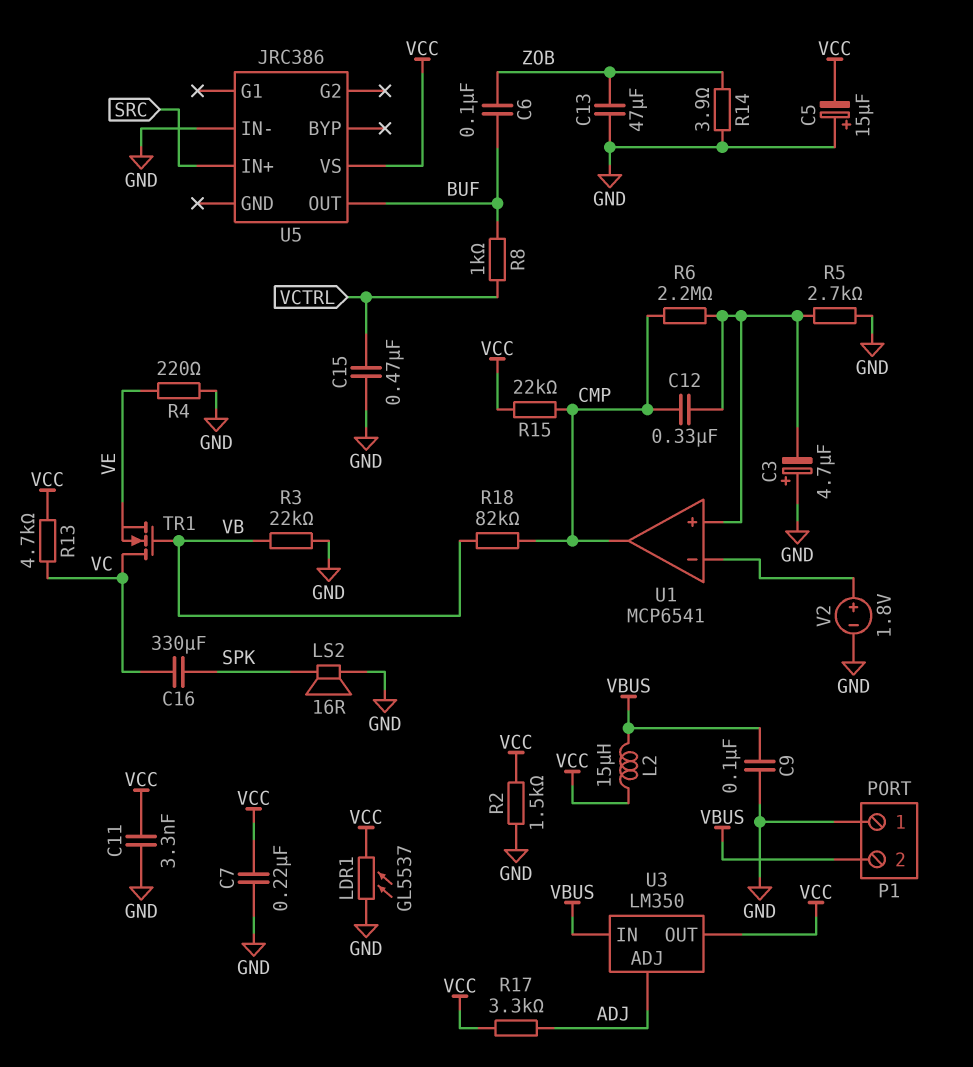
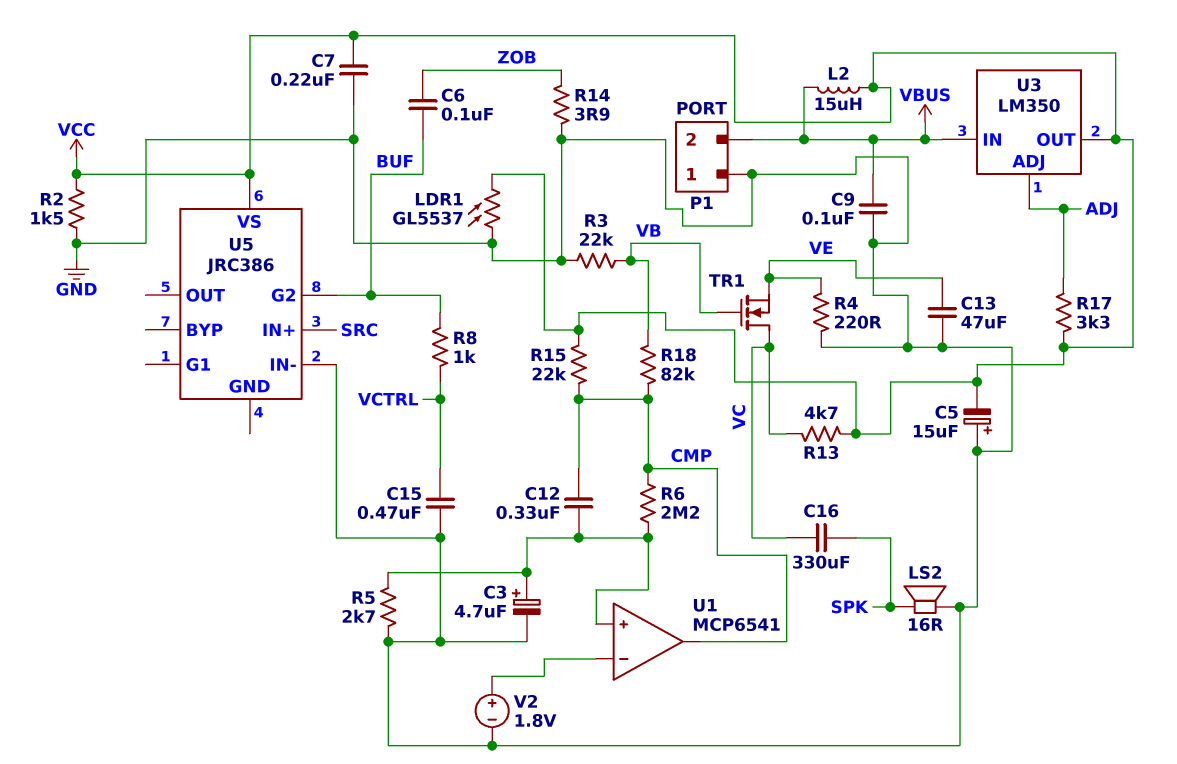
C3: 4.7uF (plus GND, minus U1/in+) -> 4.7uF (plus U1/in+, minus GND)
C11: 3.3nF (GND, VCC) -> none
C13: 47uF (GND, ZOB) -> 47uF (GND, VE)
U5 pin G2: none -> BUF
U5 pin OUT: BUF -> none

